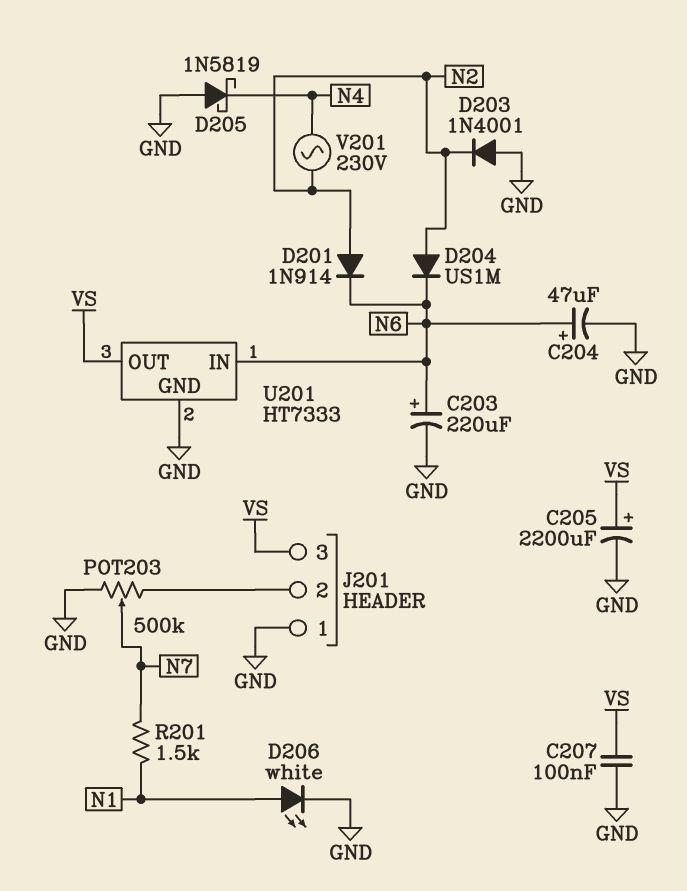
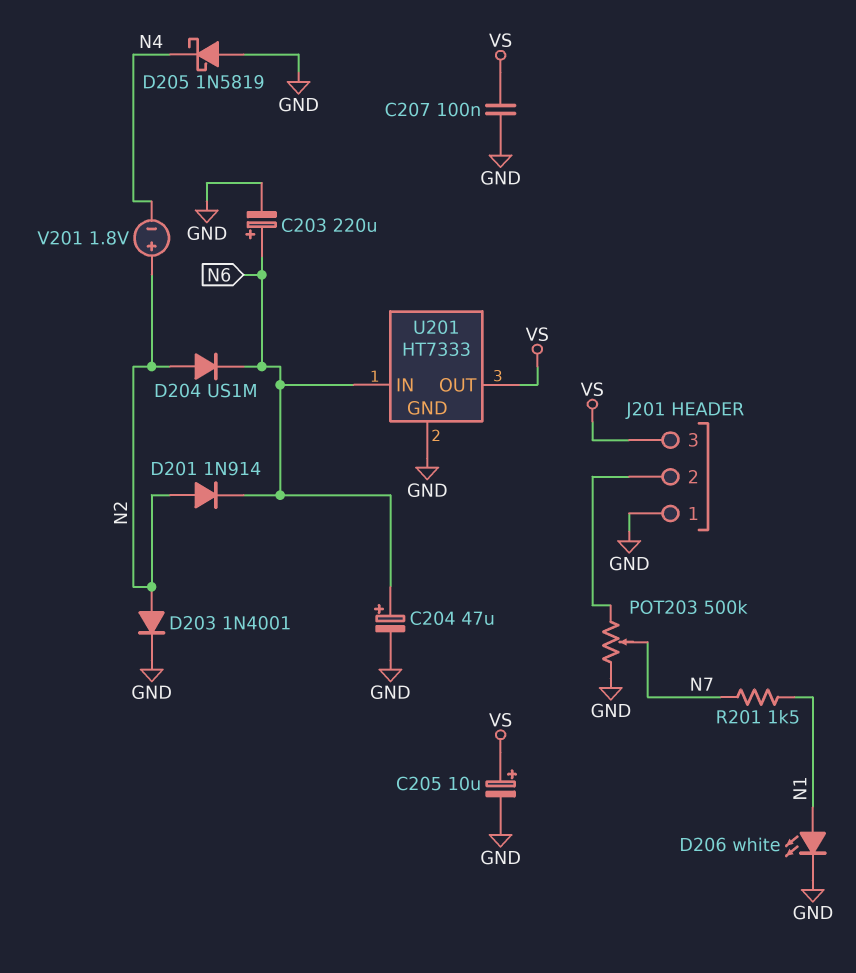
C205: 2200uF (plus VS, minus GND) -> 10uF (plus VS, minus GND)
D203: diode 1N4001 (A GND, K N2) -> diode 1N4001 (A N2, K GND)
V201: AC 230V (N2, N4) -> 1.8V (plus N2, minus N4)

